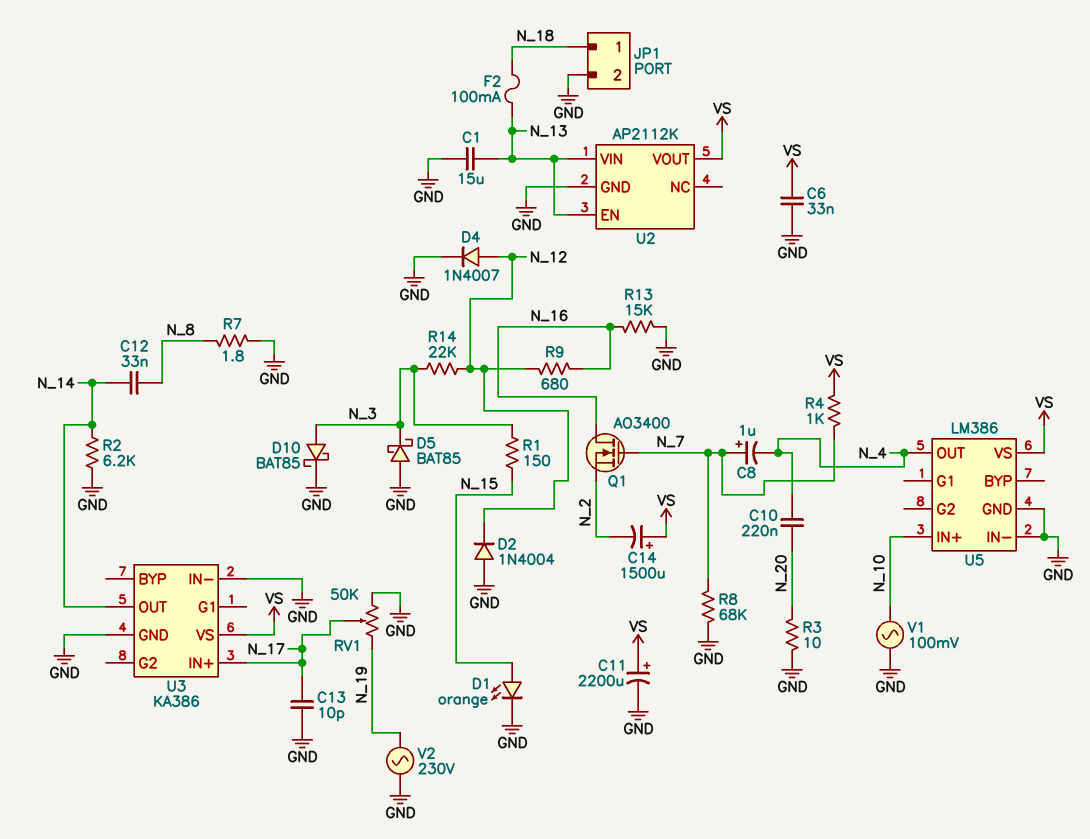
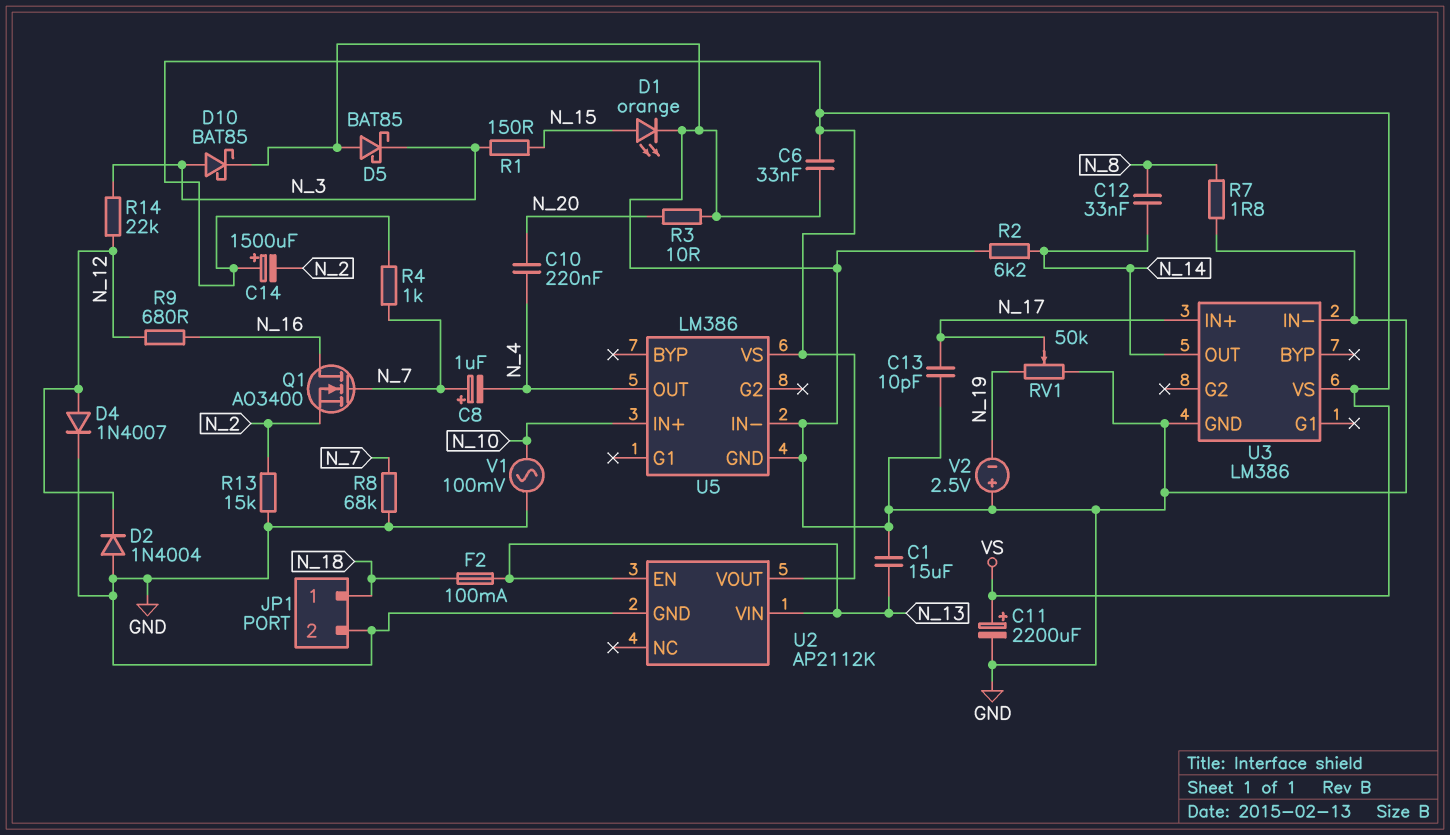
R13: 15k (GND, N_16) -> 15k (GND, N_2)
U3: KA386 -> LM386
V2: AC 230V (GND, N_19) -> 2.5V (plus GND, minus N_19)

